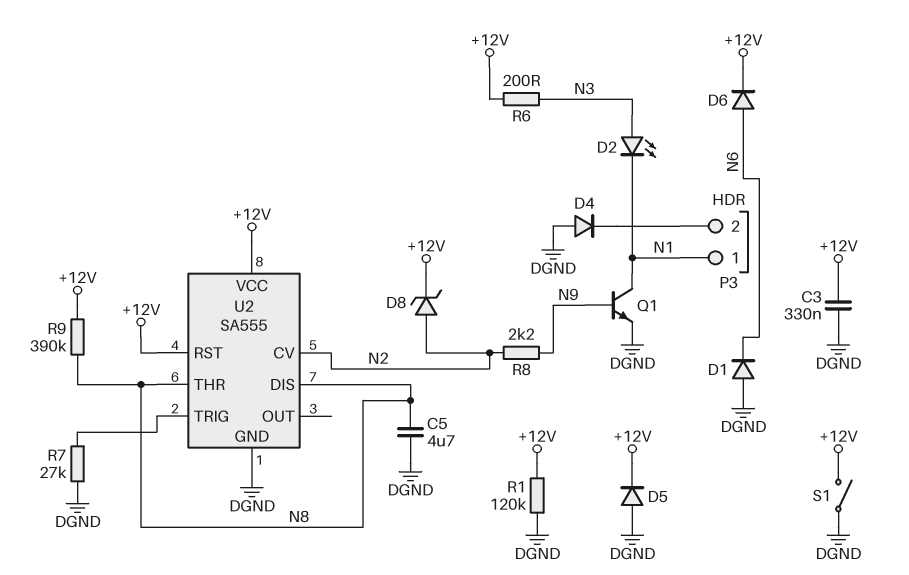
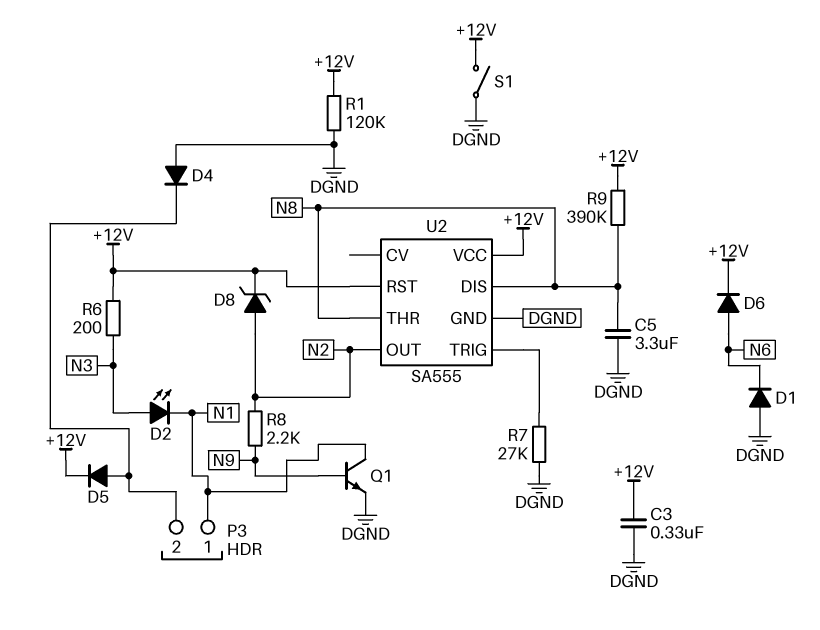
C5: 4.7uF (DGND, N8) -> 3.3uF (DGND, N8)
D5: diode (A DGND, K +12V) -> diode (A P3/2, K +12V)
U2 pin CV: N2 -> none
U2 pin OUT: none -> N2

